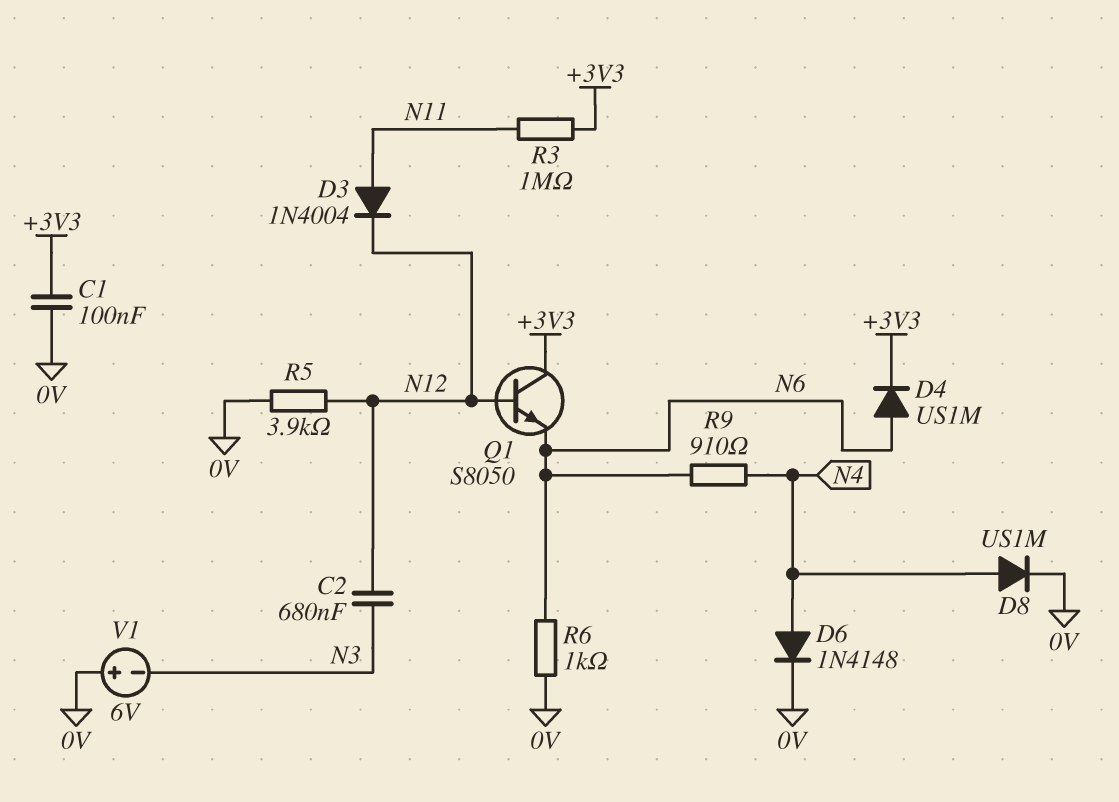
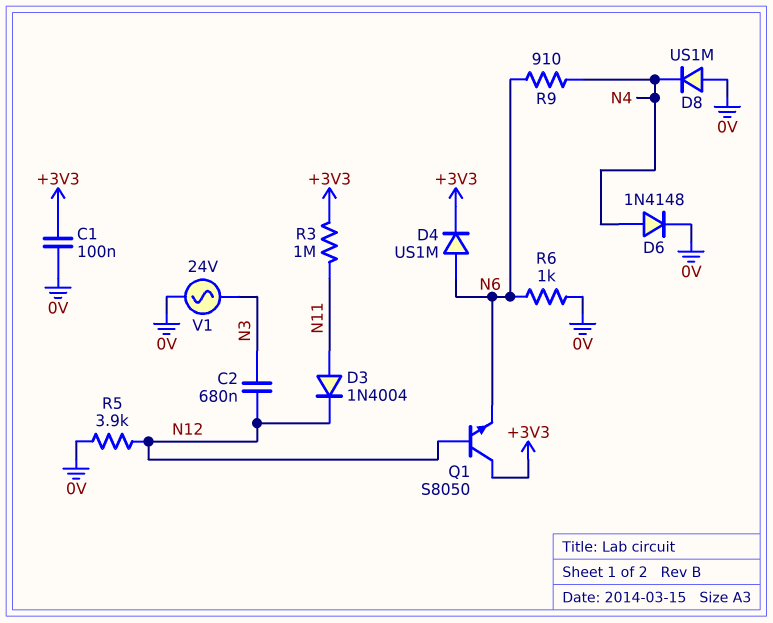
D8: diode US1M (A N4, K 0V) -> diode US1M (A 0V, K N4)
V1: 6V (plus 0V, minus N3) -> AC 24V (0V, N3)

